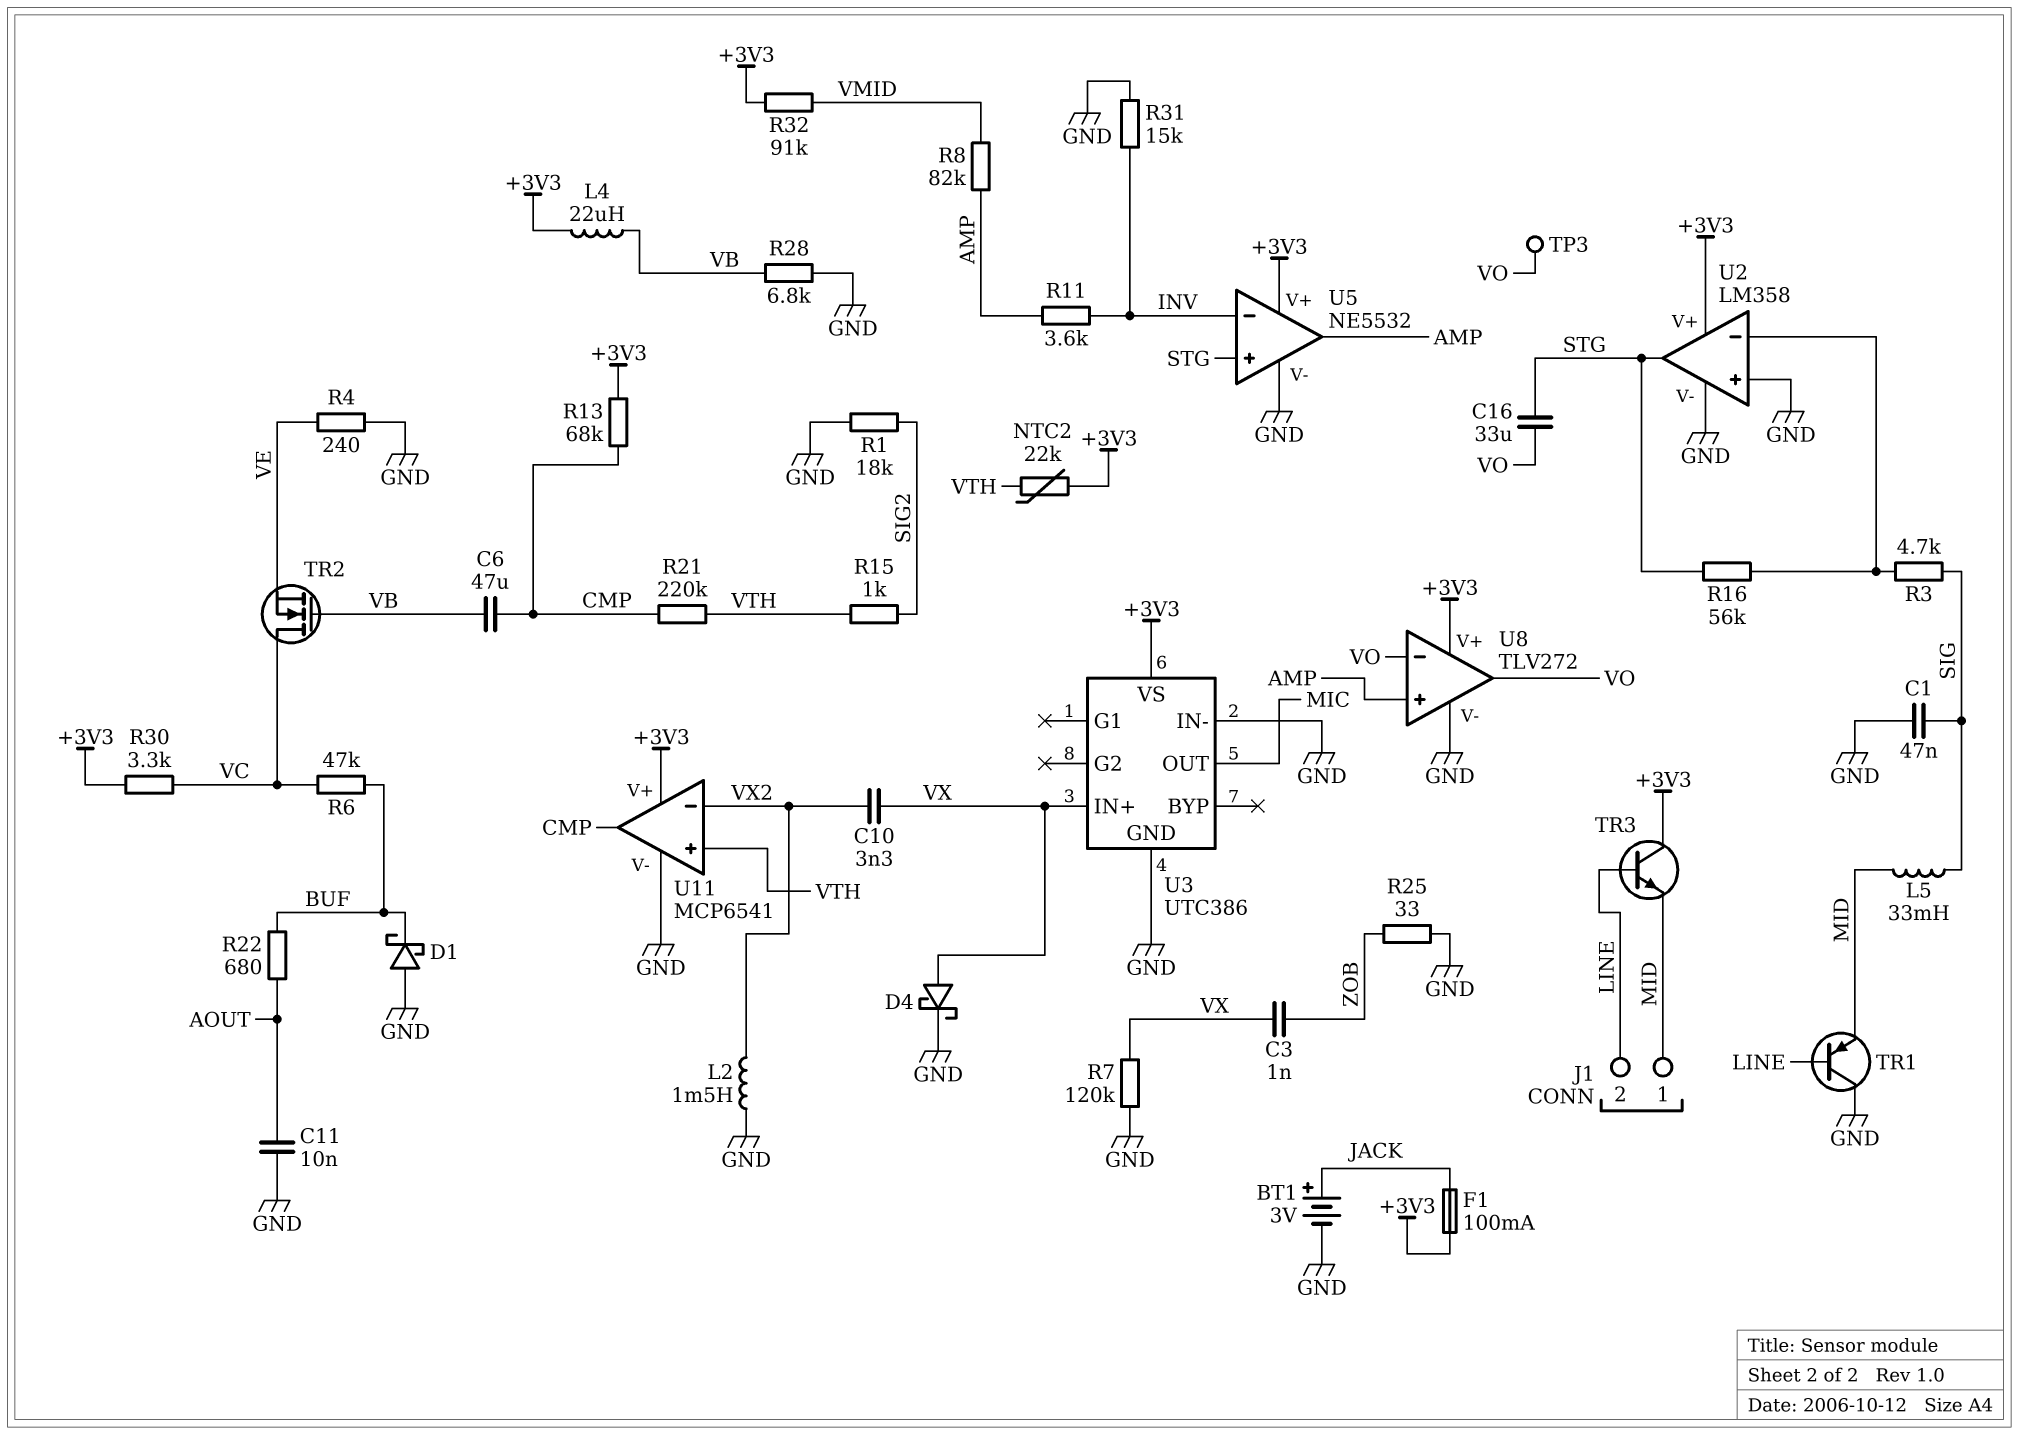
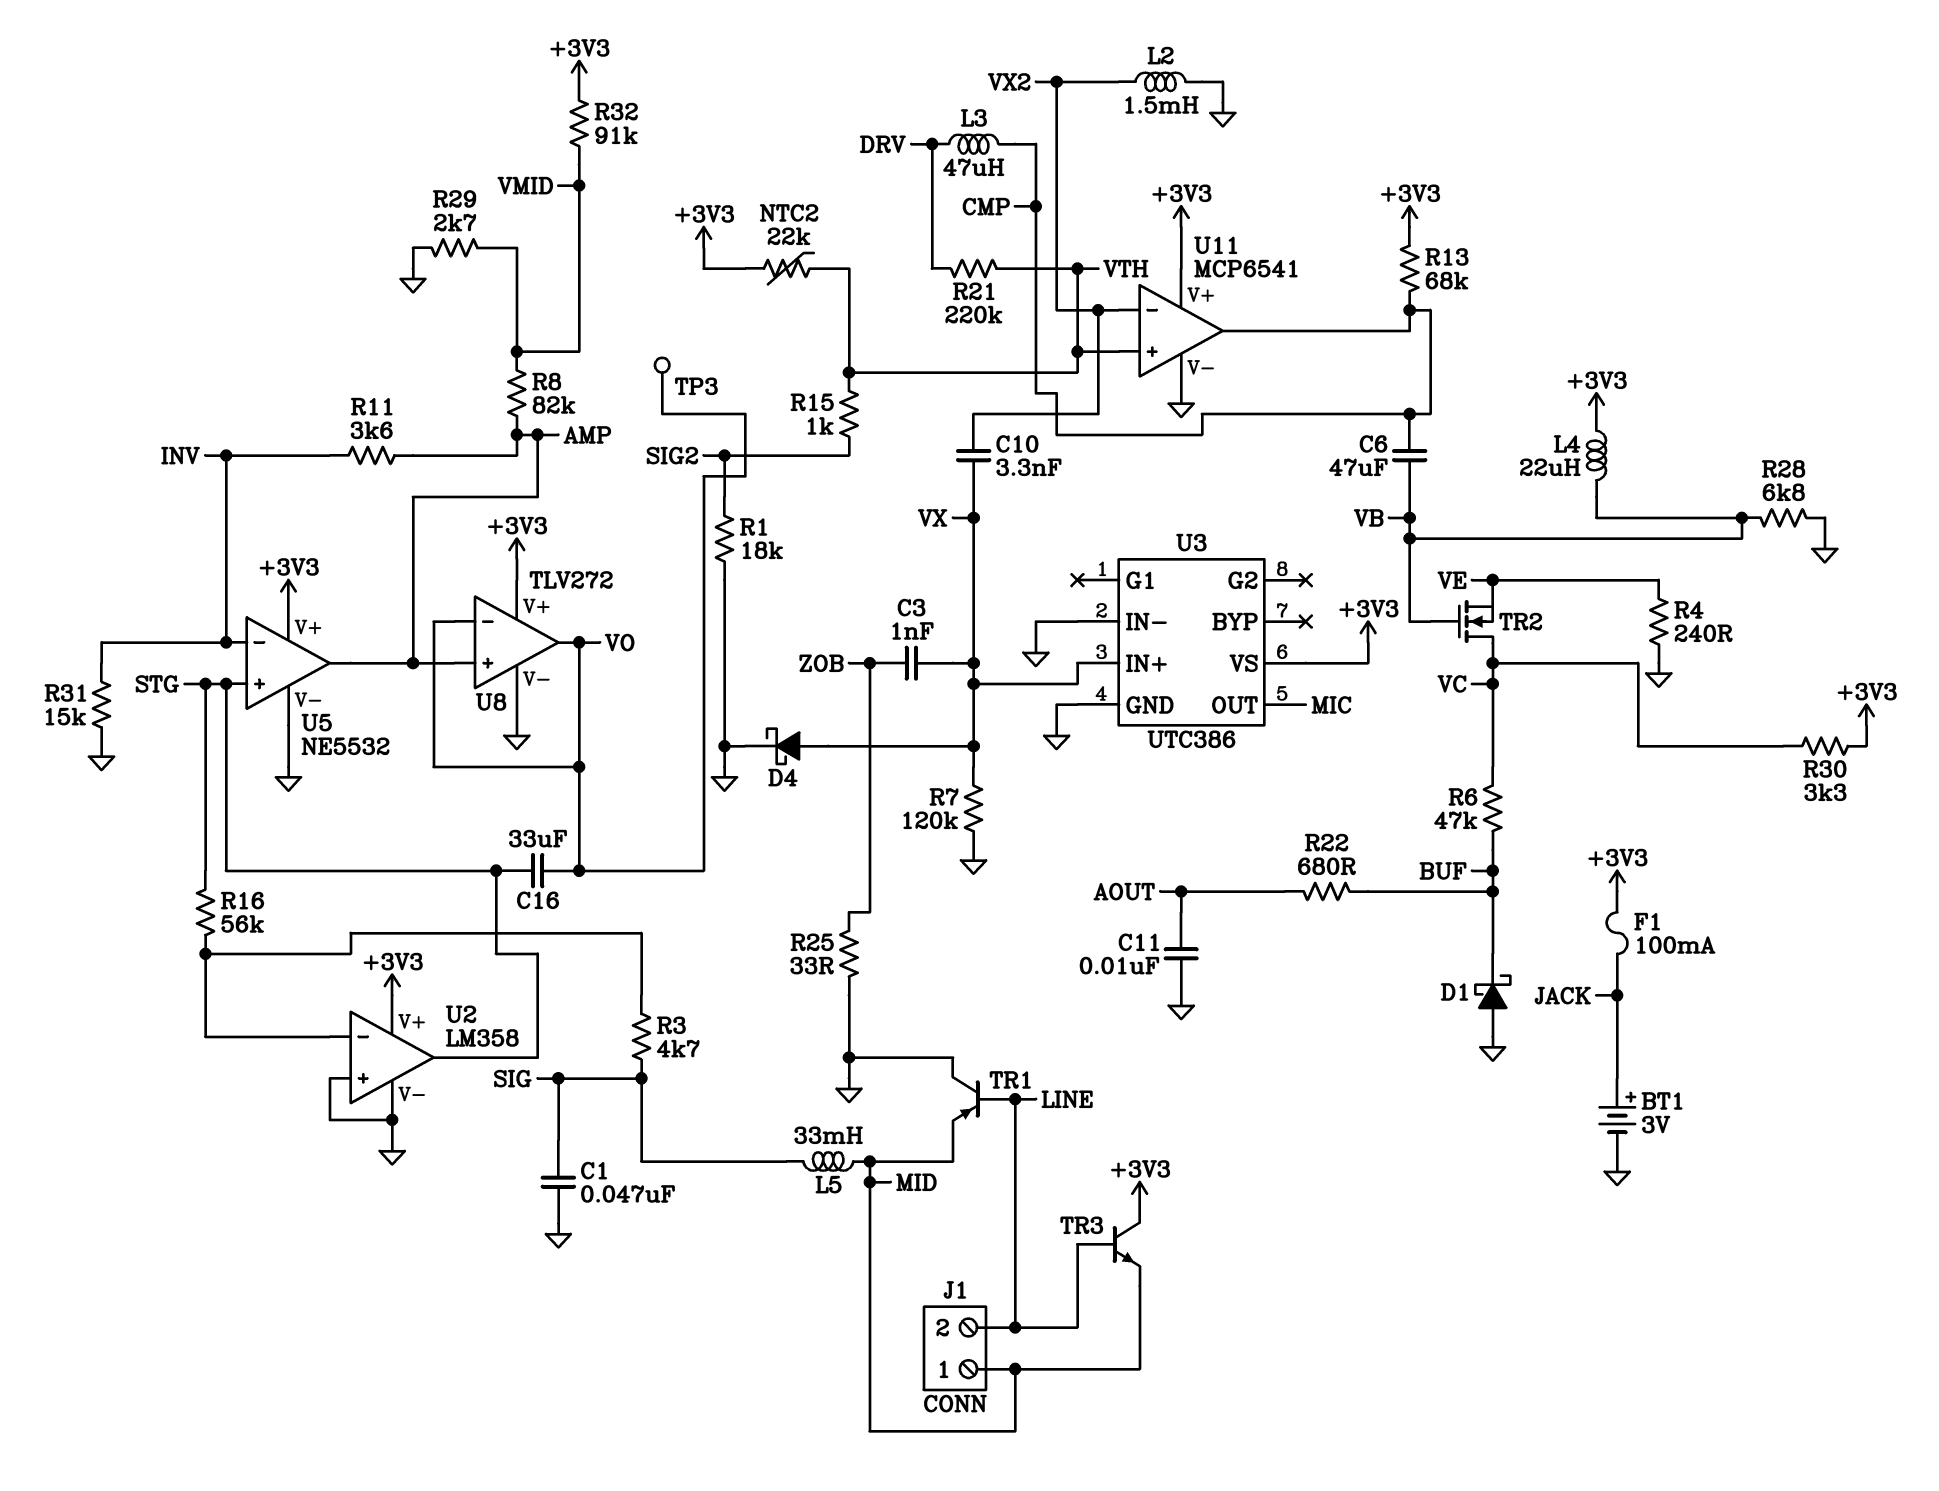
L3: none -> 47uH (CMP, DRV)
R21: 220k (CMP, VTH) -> 220k (DRV, VTH)
R29: none -> 2.7k (GND, VMID)

